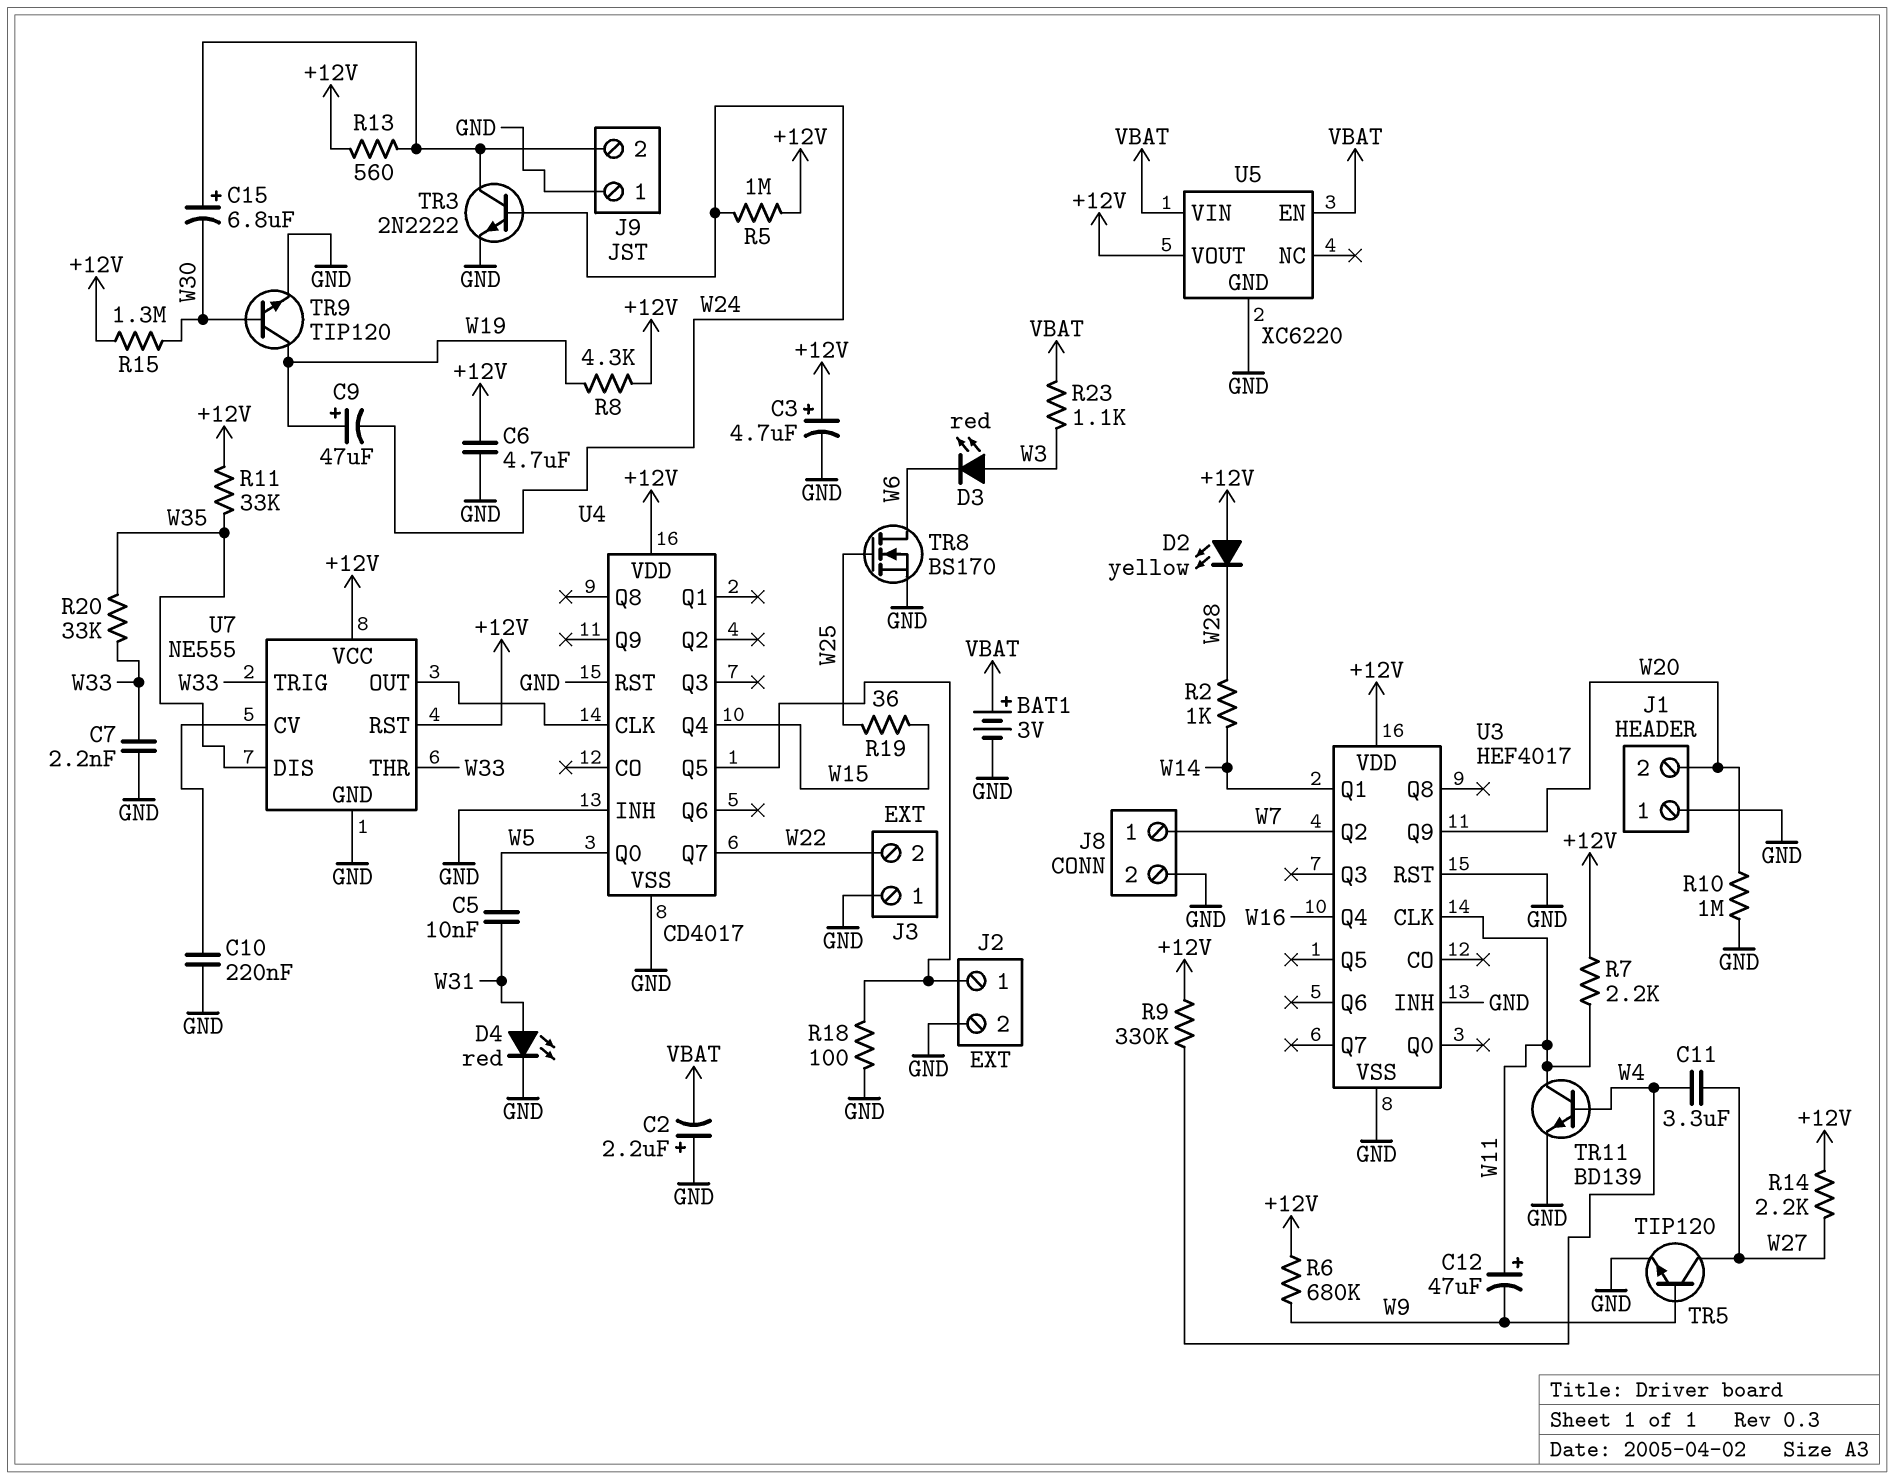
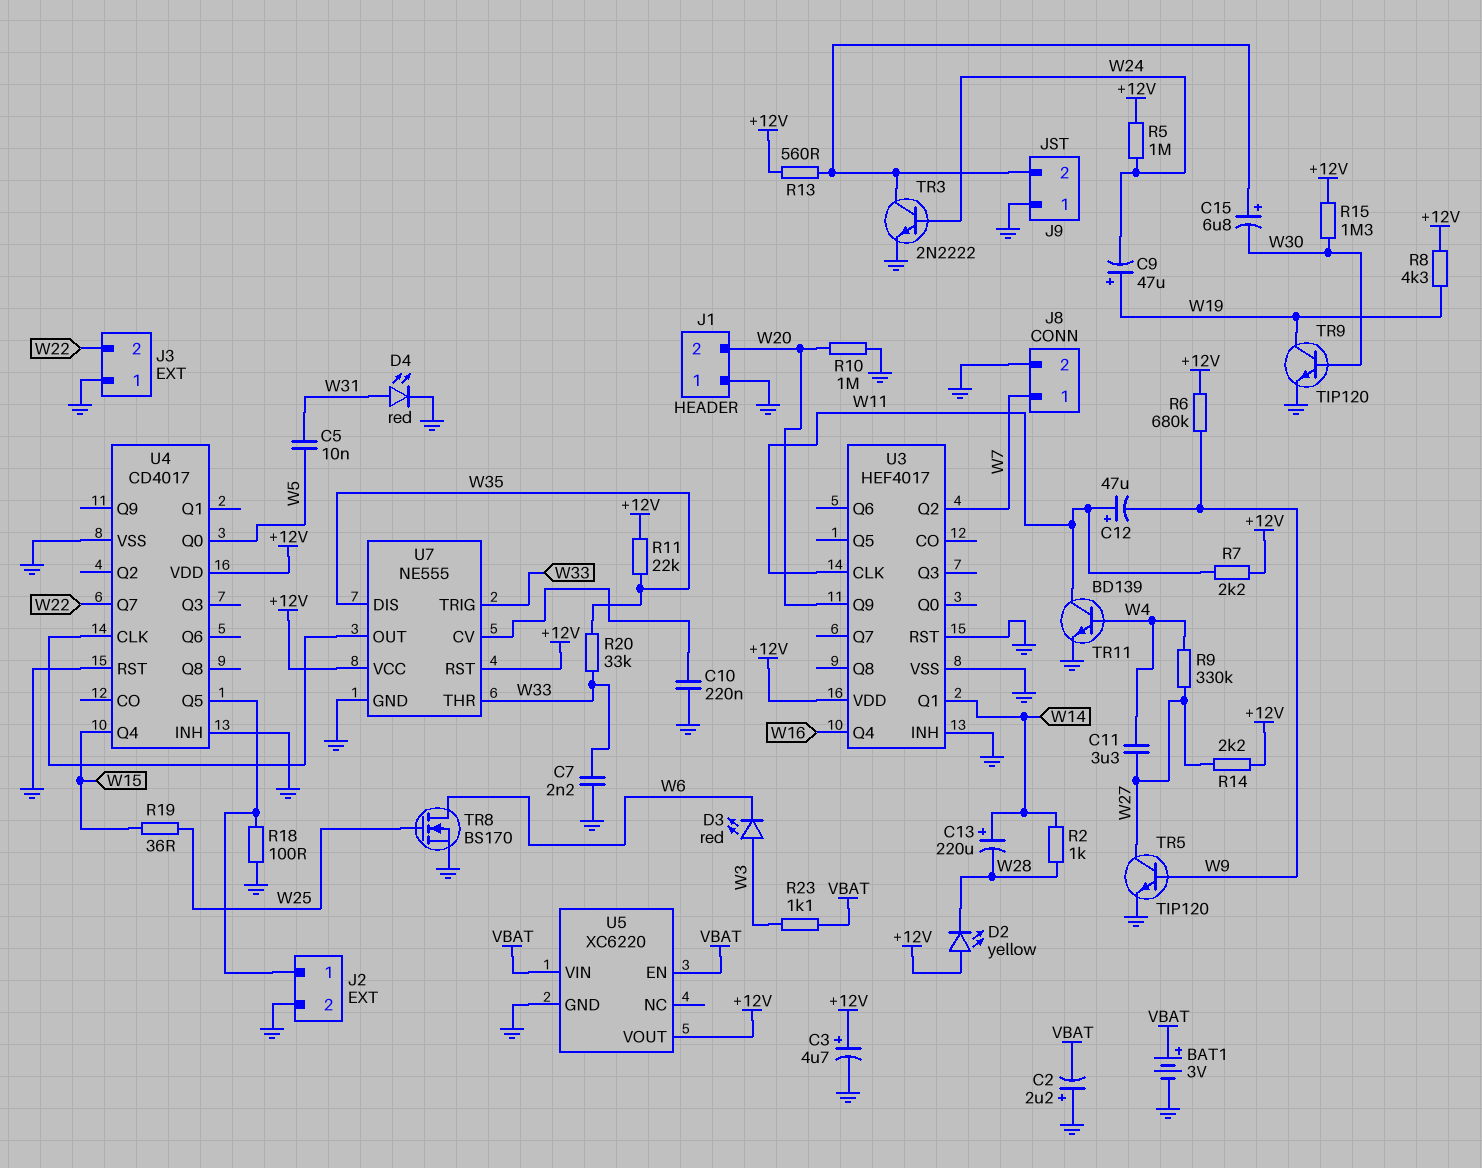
C6: 4.7uF (+12V, GND) -> none
C13: none -> 220uF (plus W14, minus W28)
R9: 330k (+12V, W4) -> 330k (W4, W27)
R11: 33k (+12V, W35) -> 22k (+12V, W35)

